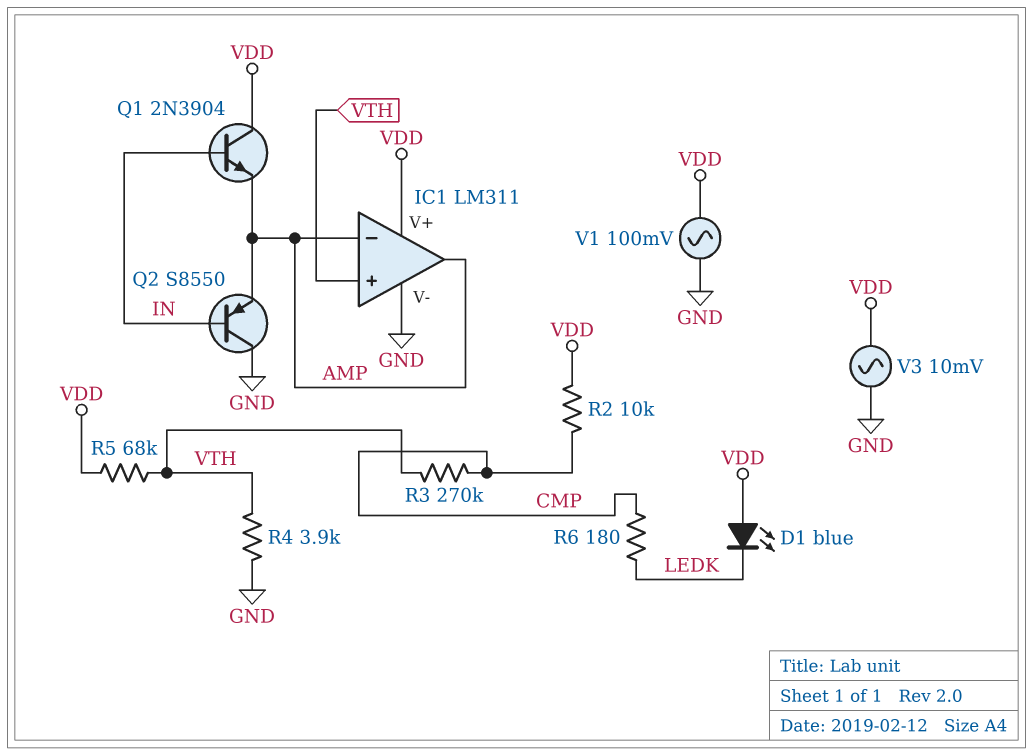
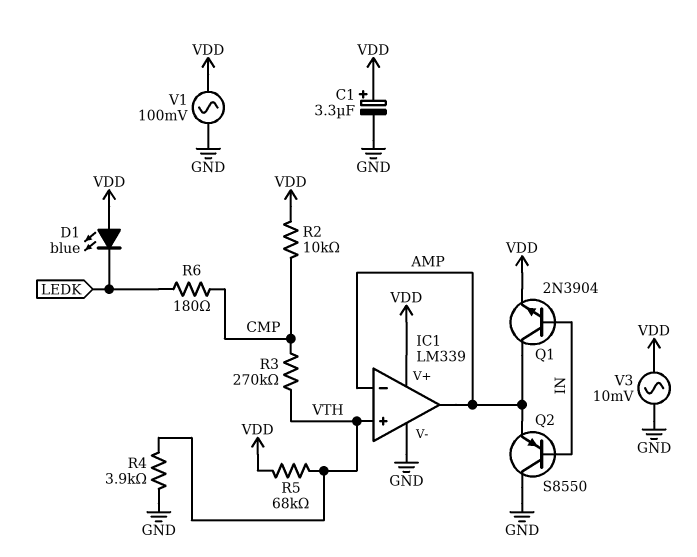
C1: none -> 3.3uF (plus VDD, minus GND)
IC1: LM311 -> LM339
Q1: NPN 2N3904 (B IN, C VDD, E AMP) -> NPN 2N3904 (B IN, C AMP, E VDD)

